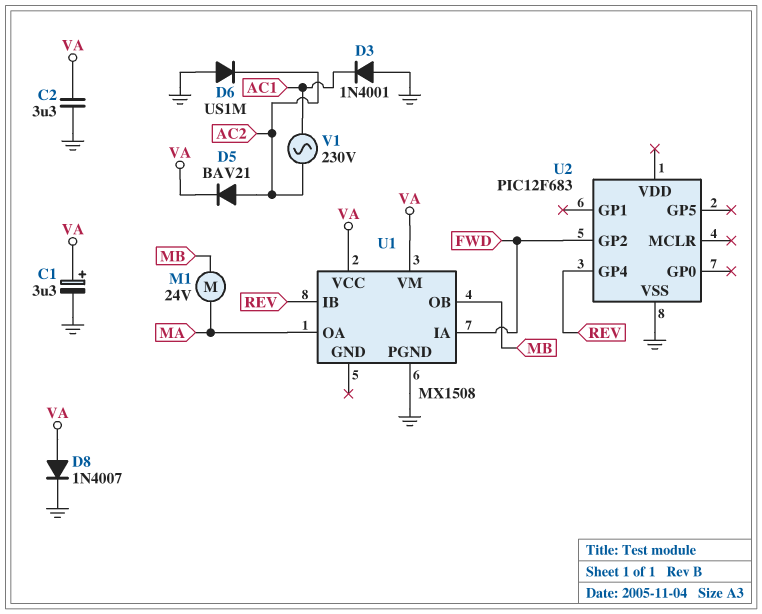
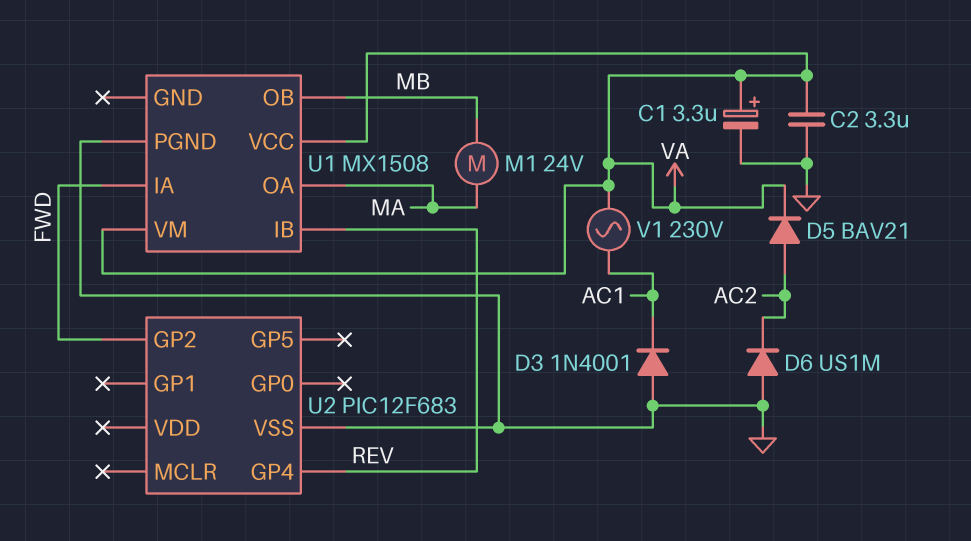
D8: diode 1N4007 (A VA, K GND) -> none
V1: AC 230V (AC1, AC2) -> AC 230V (AC1, VA)

